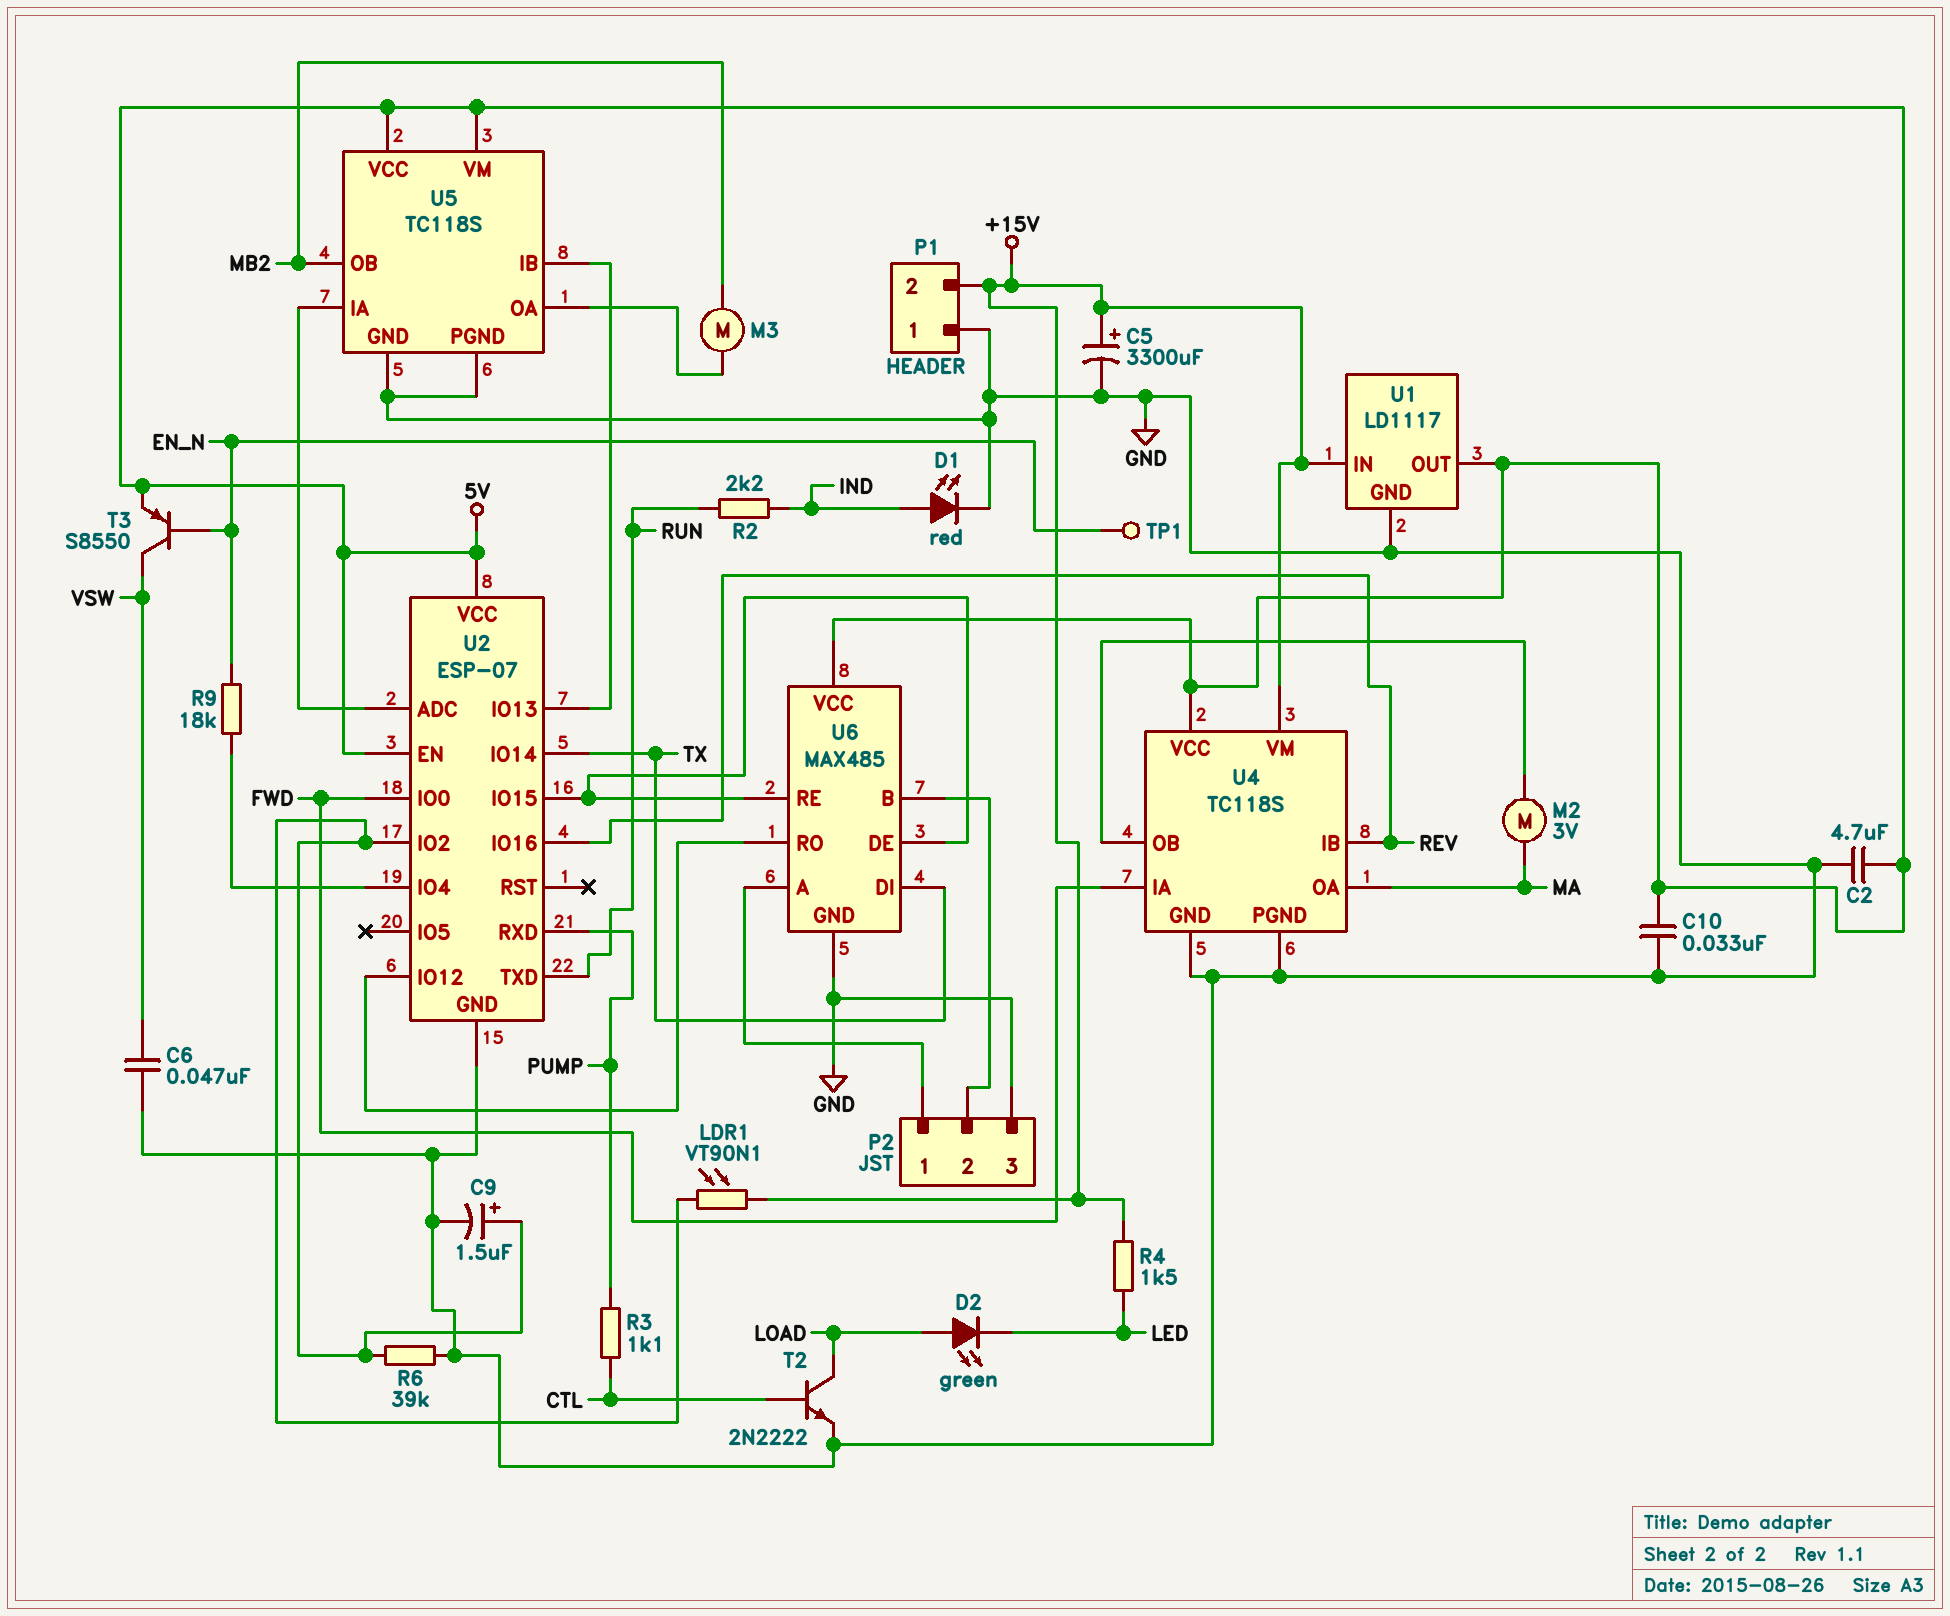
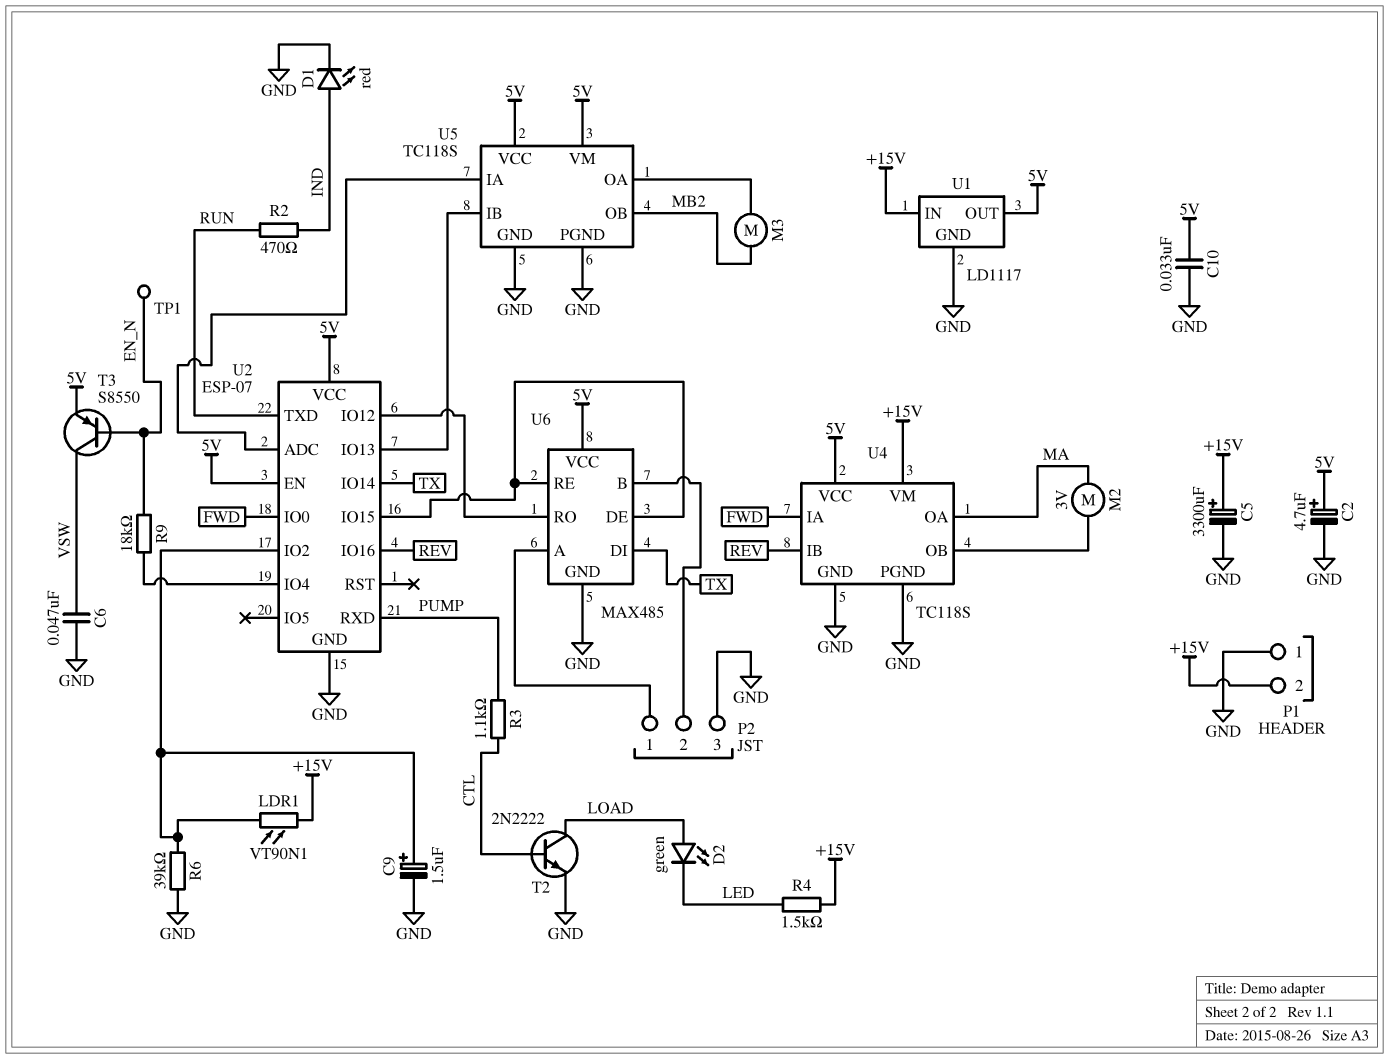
C2: 4.7uF (5V, GND) -> 4.7uF (plus 5V, minus GND)
R2: 2.2k (IND, RUN) -> 470 (IND, RUN)

